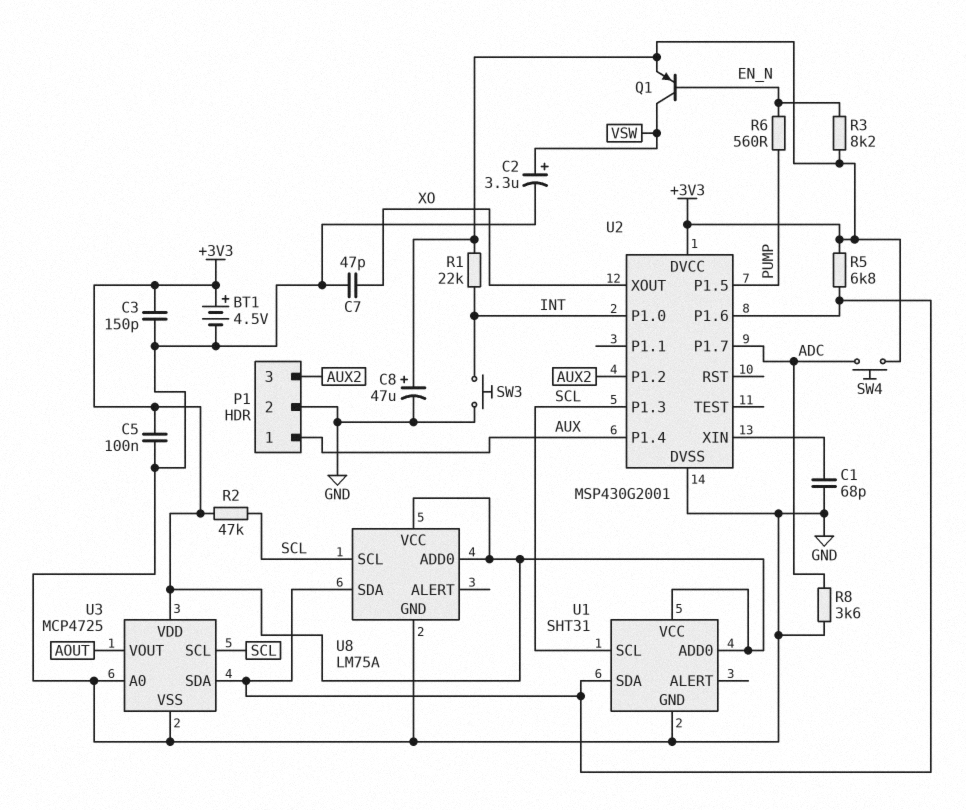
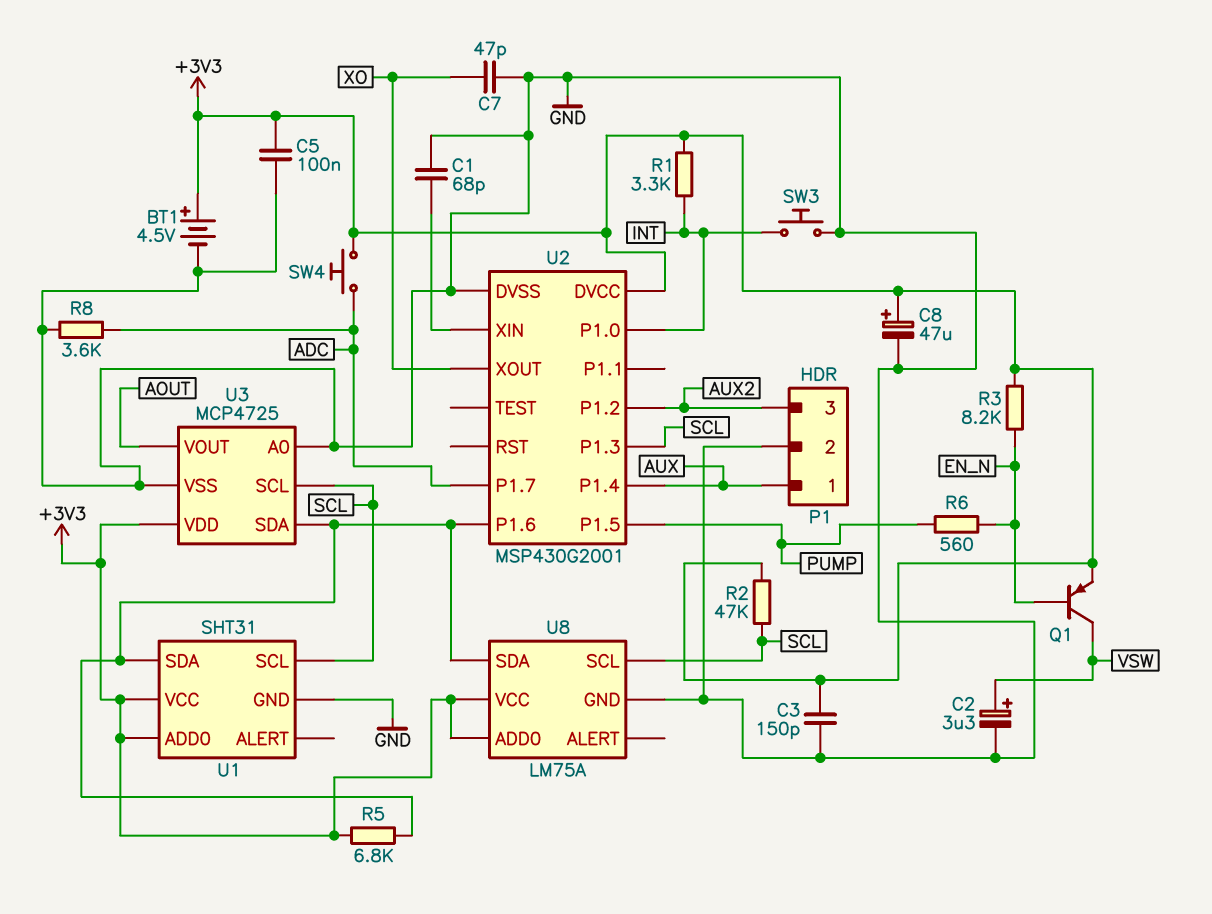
R1: 22k (+3V3, INT) -> 3.3k (+3V3, INT)

